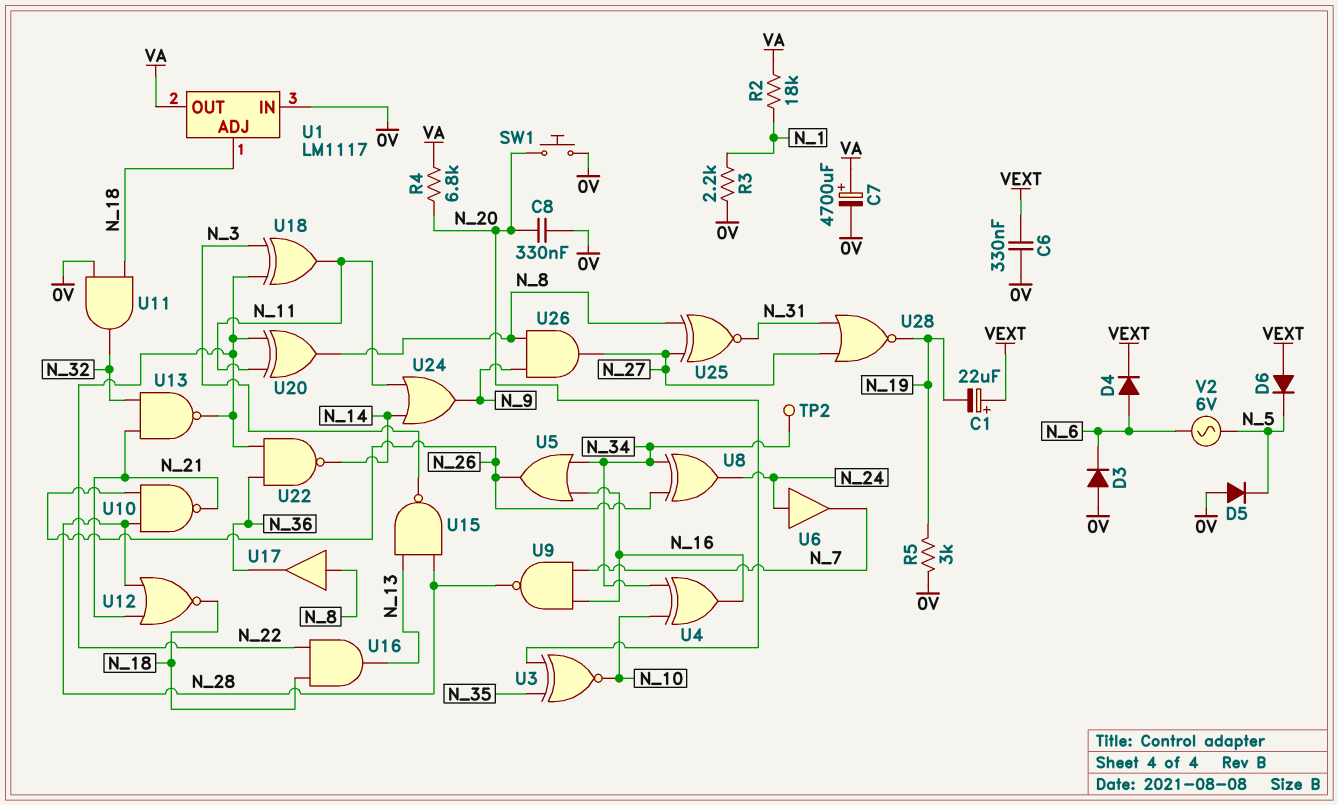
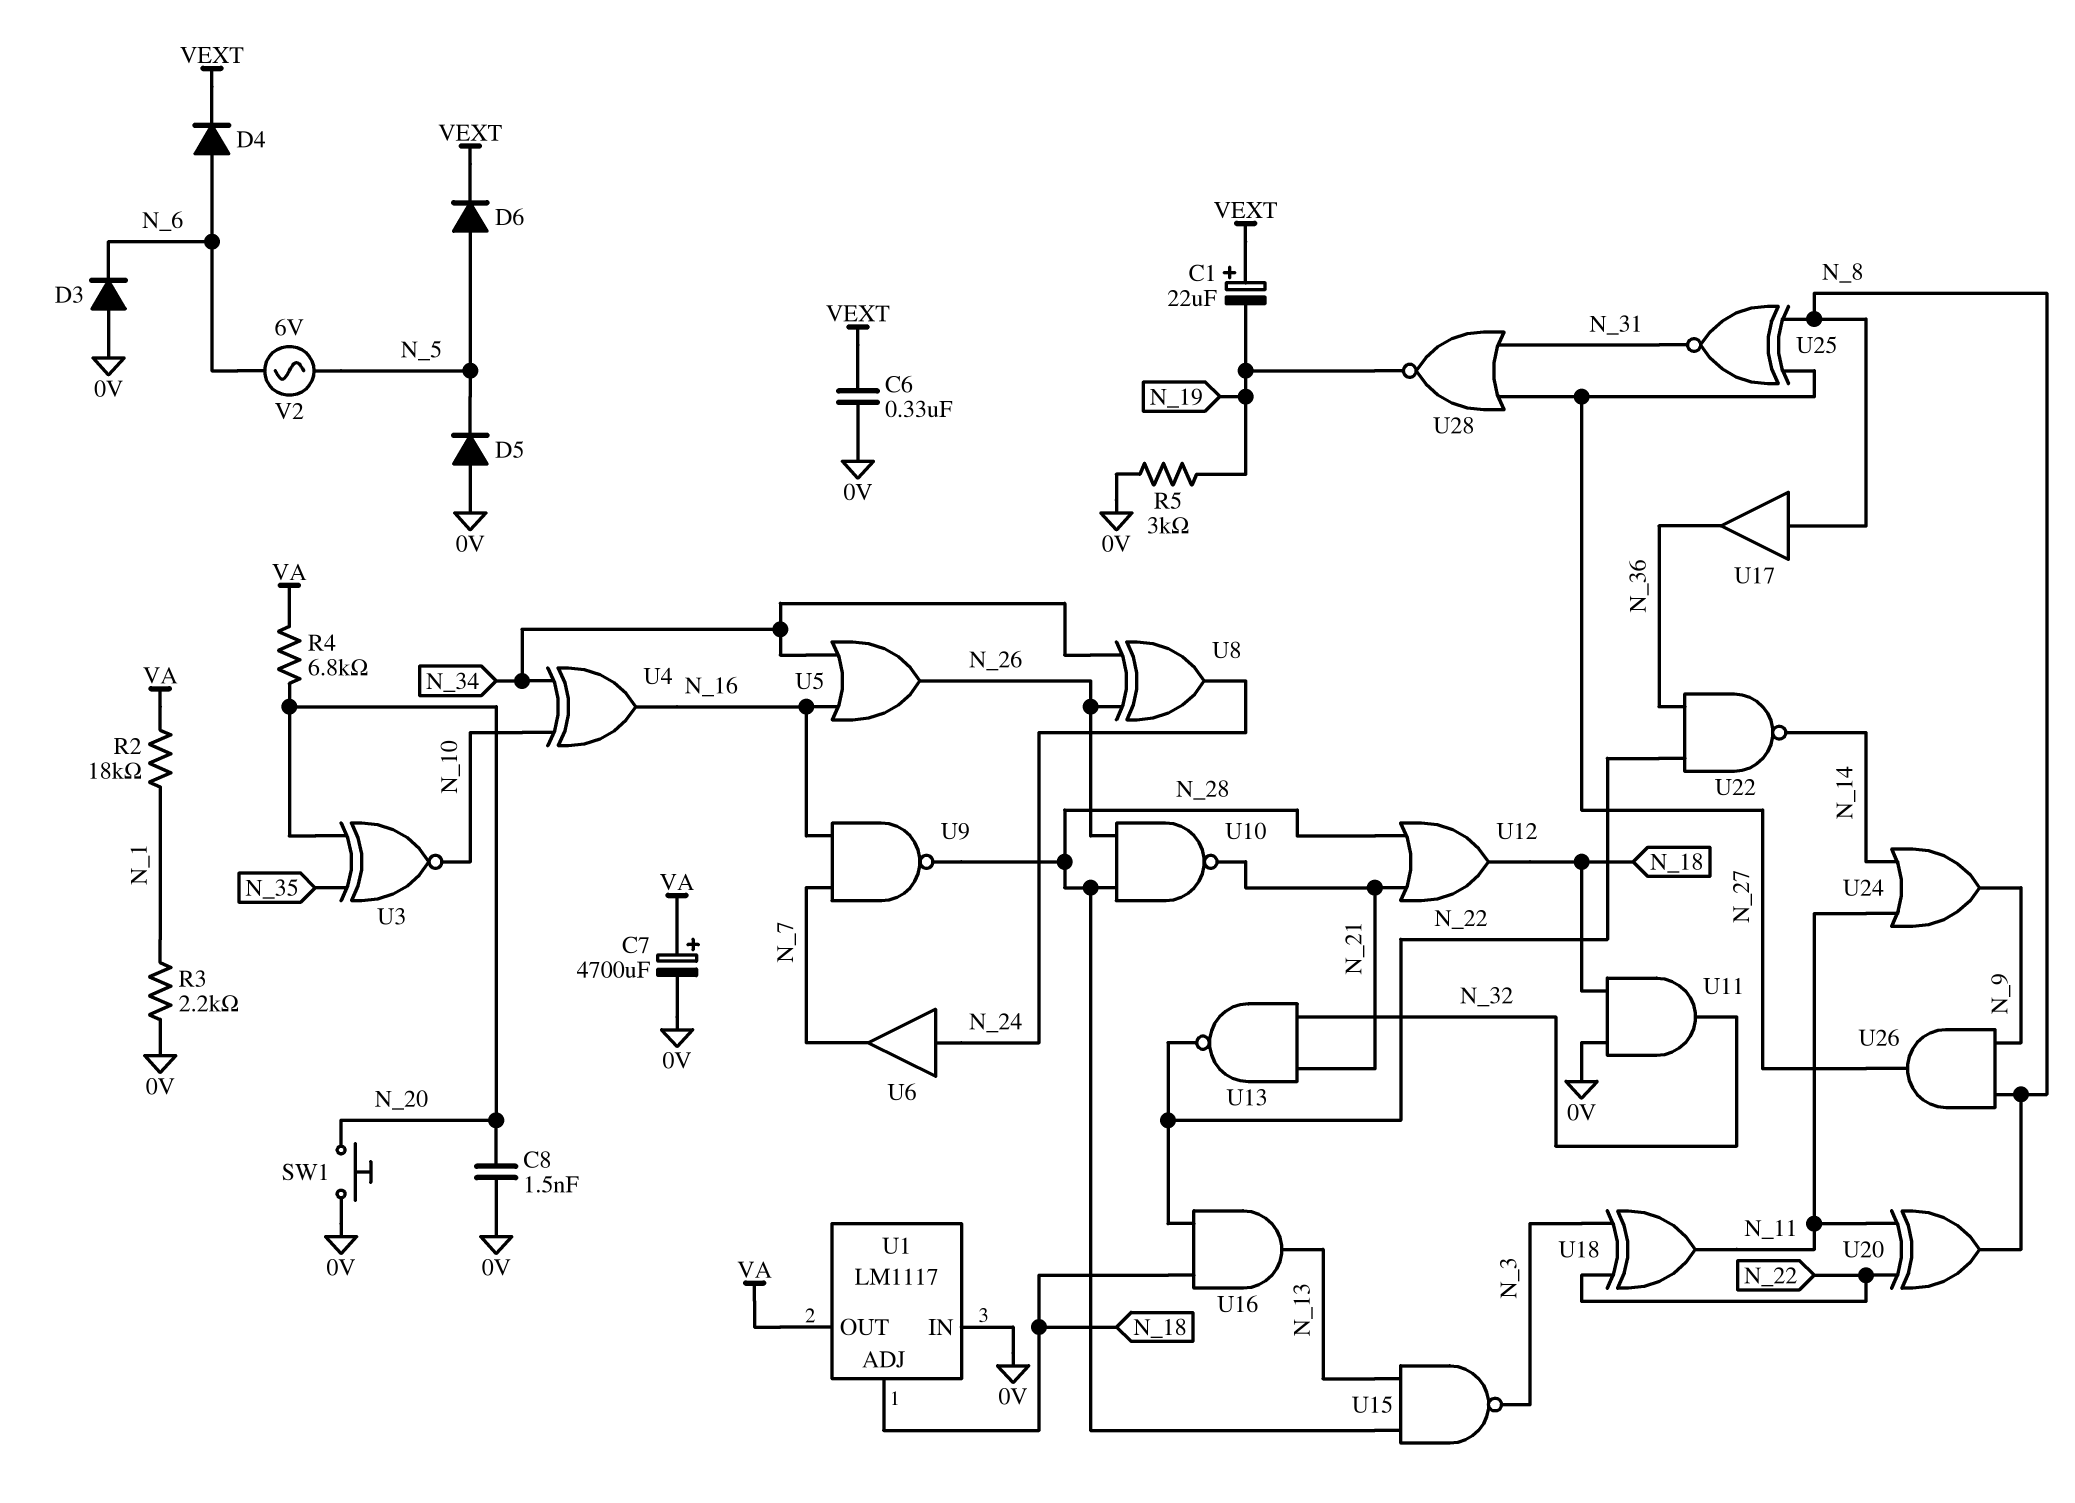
C8: 330nF (0V, N_20) -> 1.5nF (0V, N_20)
D6: diode (A VEXT, K N_5) -> diode (A N_5, K VEXT)
TP2: test point (N_34) -> none
U12: NOR (in N_21, in N_28, out N_18) -> OR (in N_21, in N_28, out N_18)

